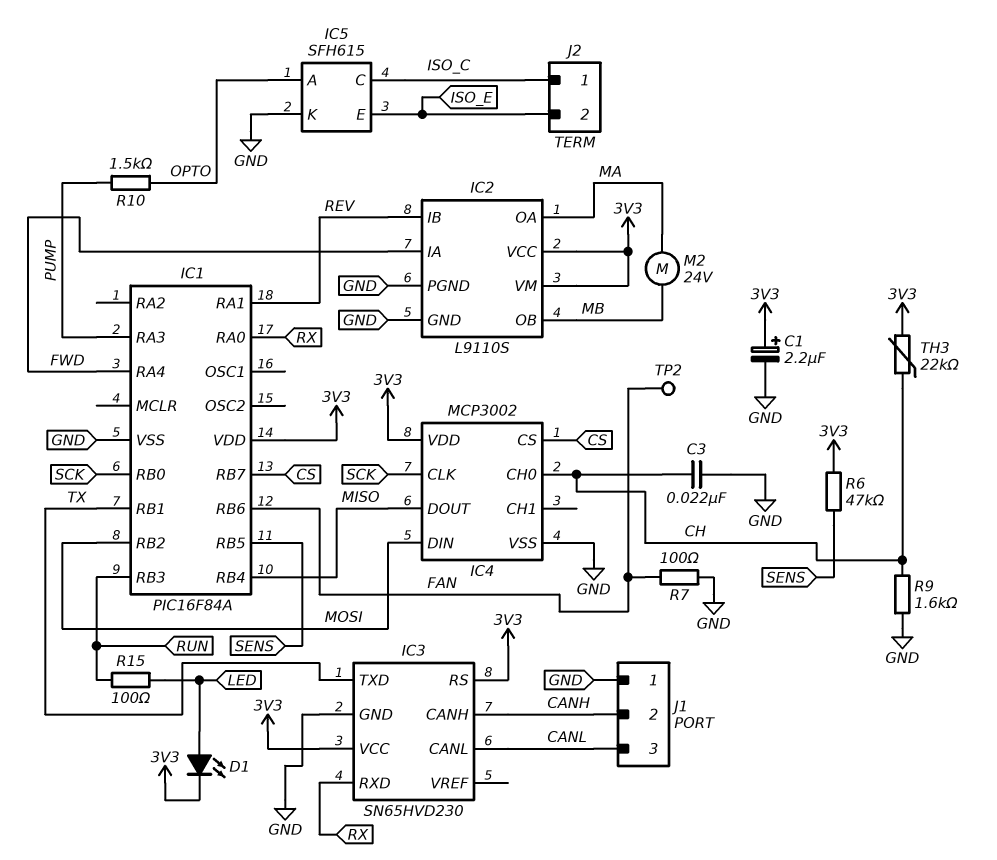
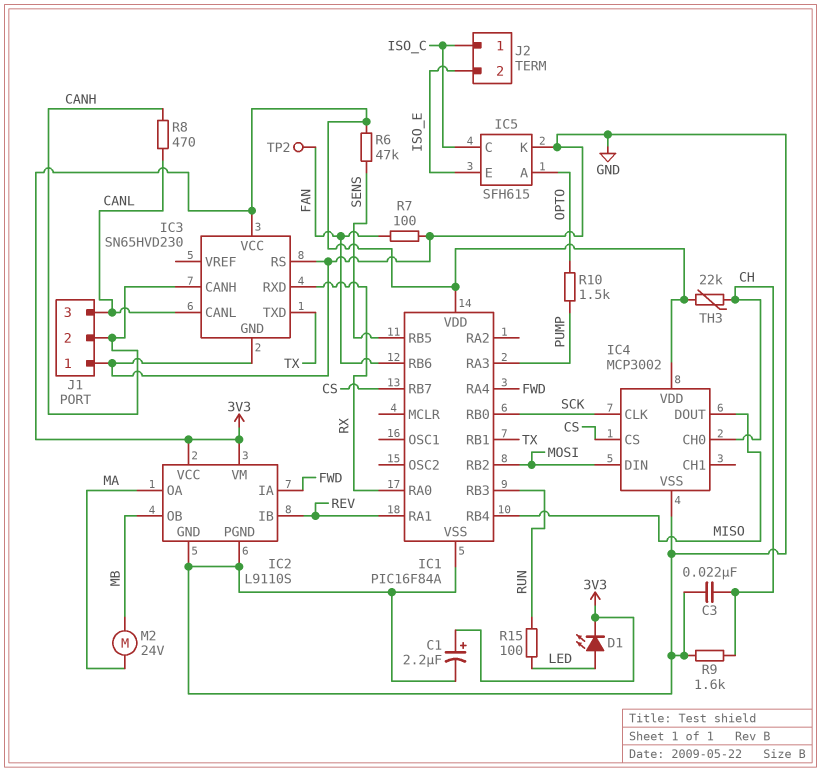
IC3 pin RS: 3V3 -> GND
R8: none -> 470 (CANH, CANL)

